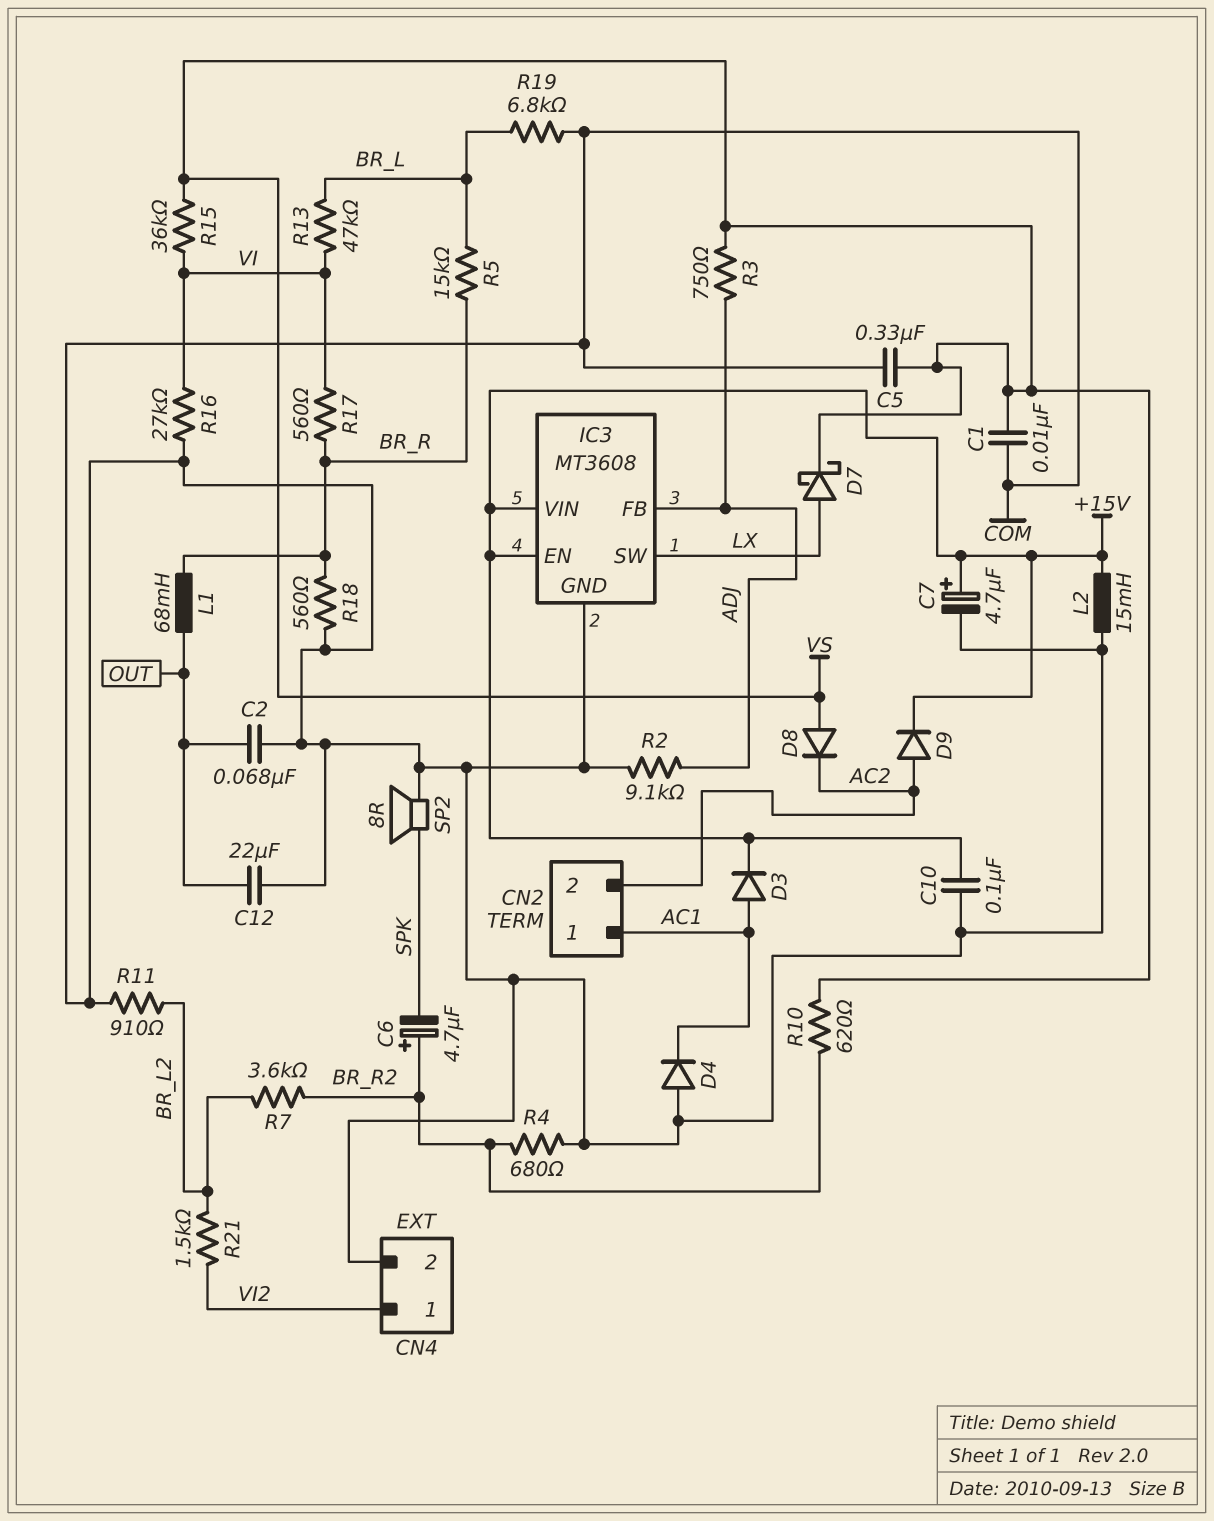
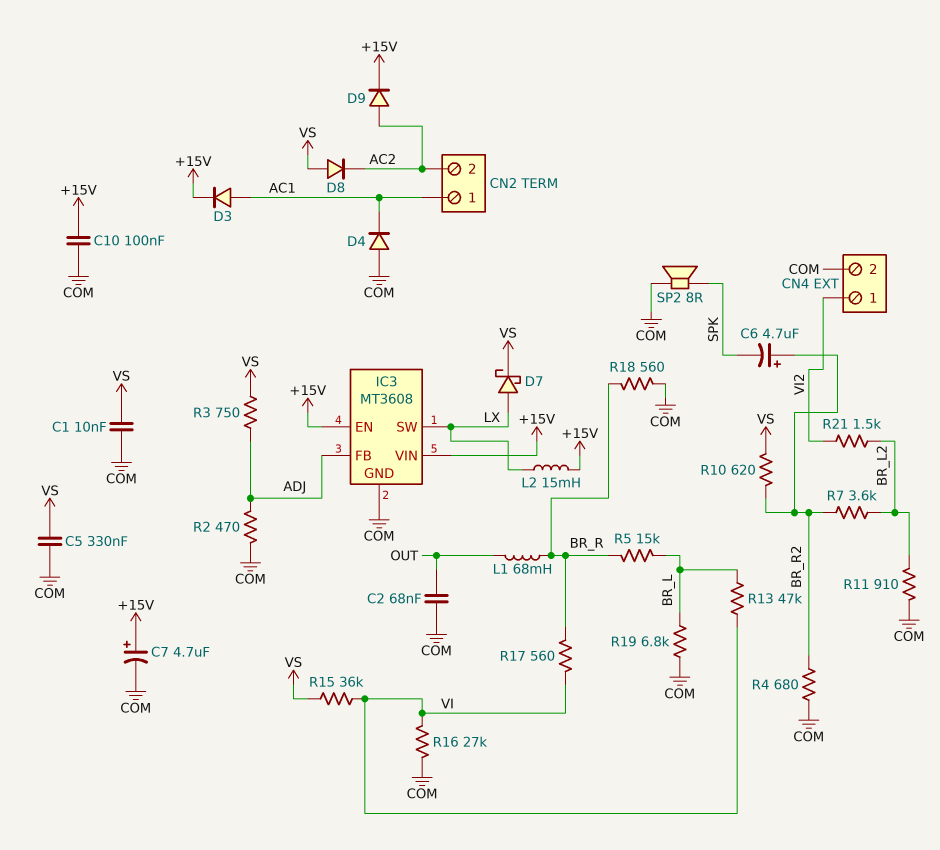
C12: 22uF (COM, OUT) -> none
L2: 15mH (+15V, COM) -> 15mH (+15V, LX)
R2: 9.1k (ADJ, COM) -> 470 (ADJ, COM)

